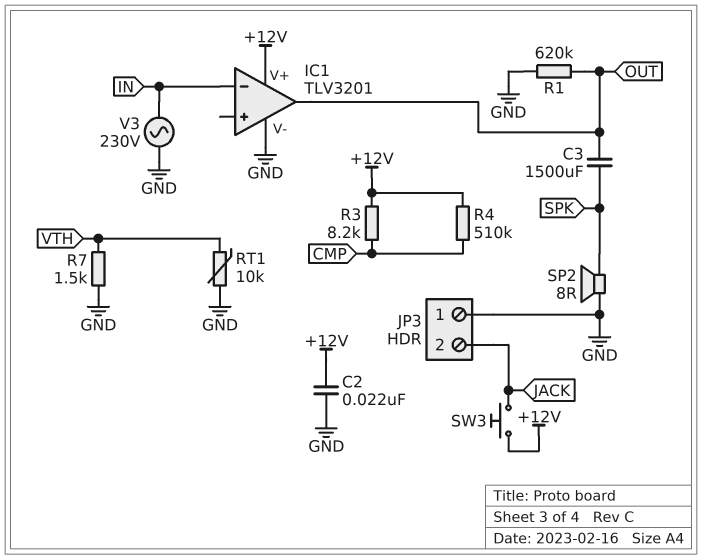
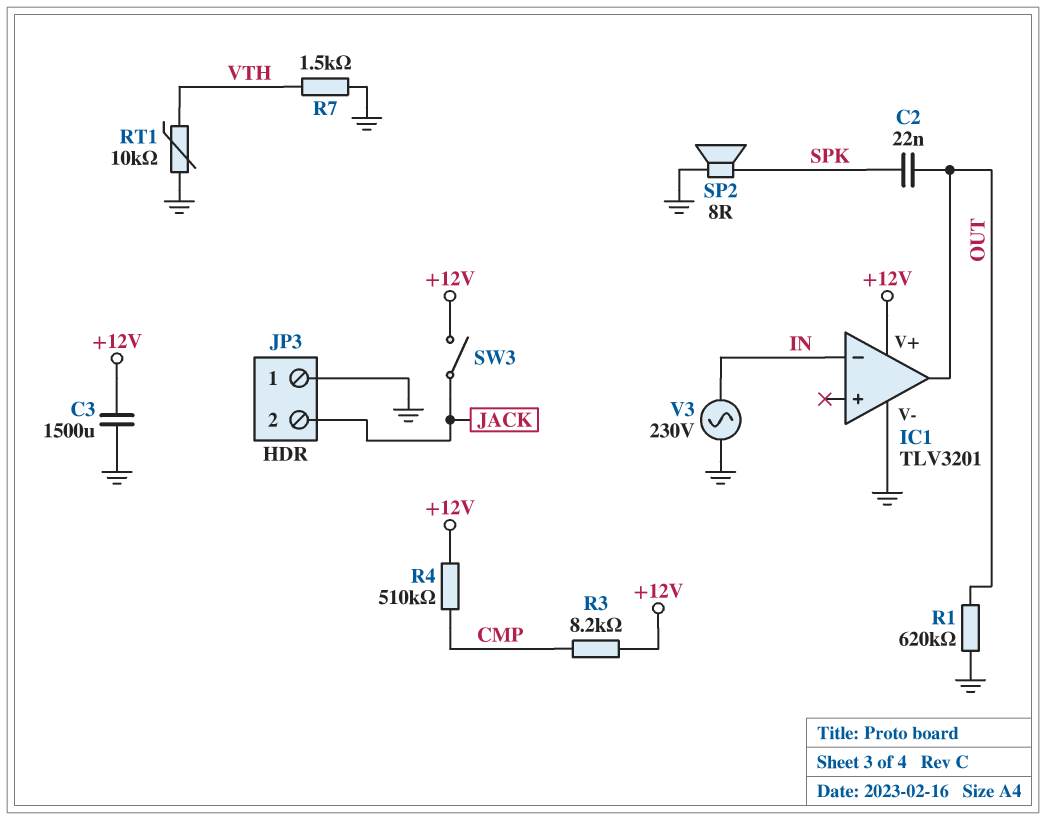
C2: 22nF (+12V, GND) -> 22nF (OUT, SPK)
C3: 1500uF (OUT, SPK) -> 1500uF (+12V, GND)
SW3: button (+12V, JACK) -> switch (+12V, JACK)

